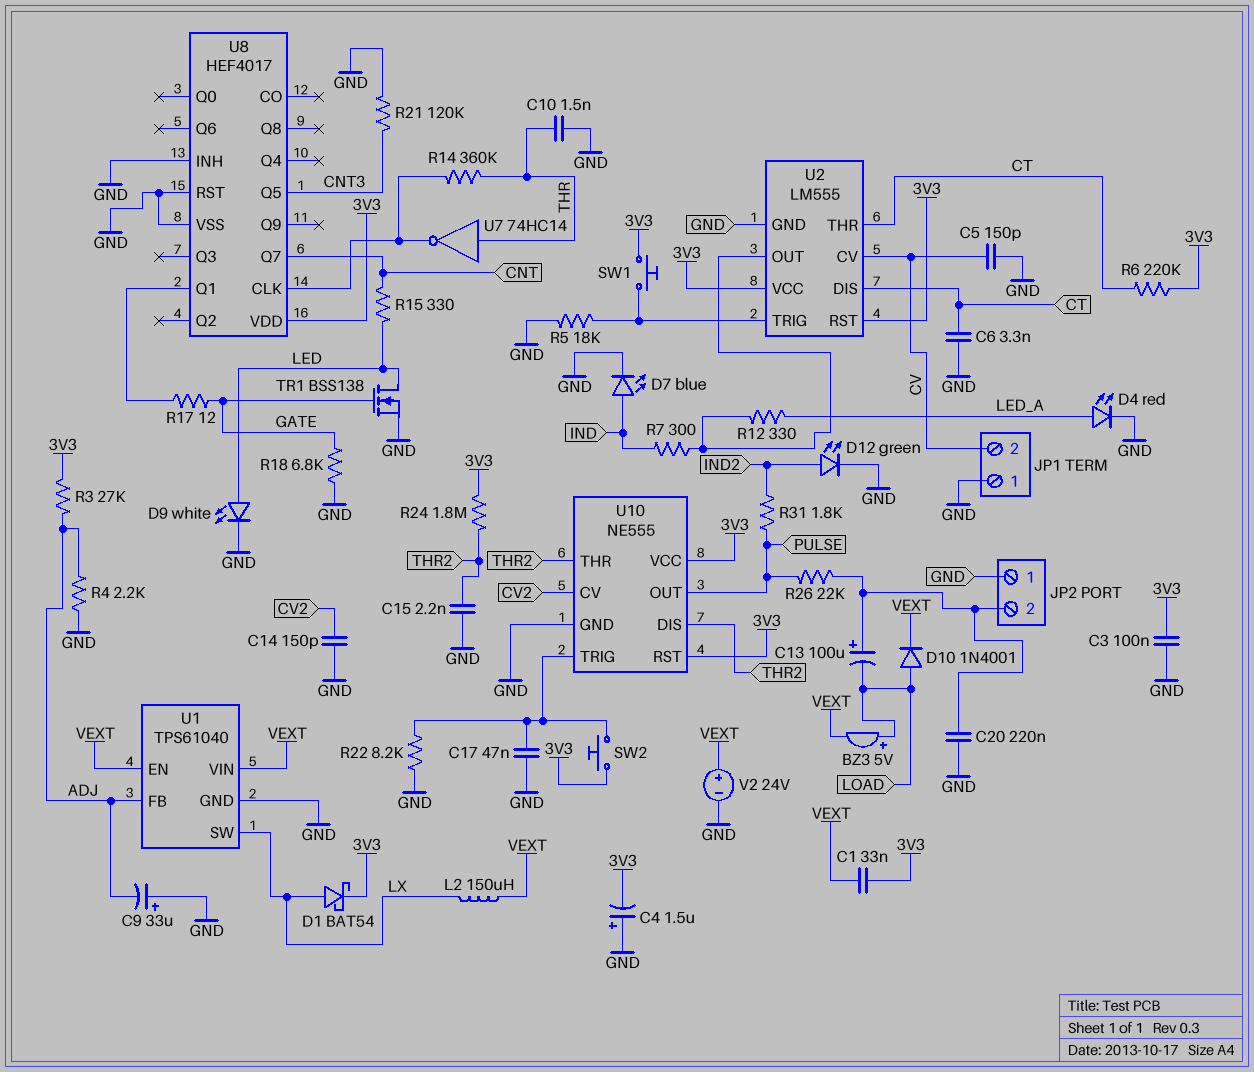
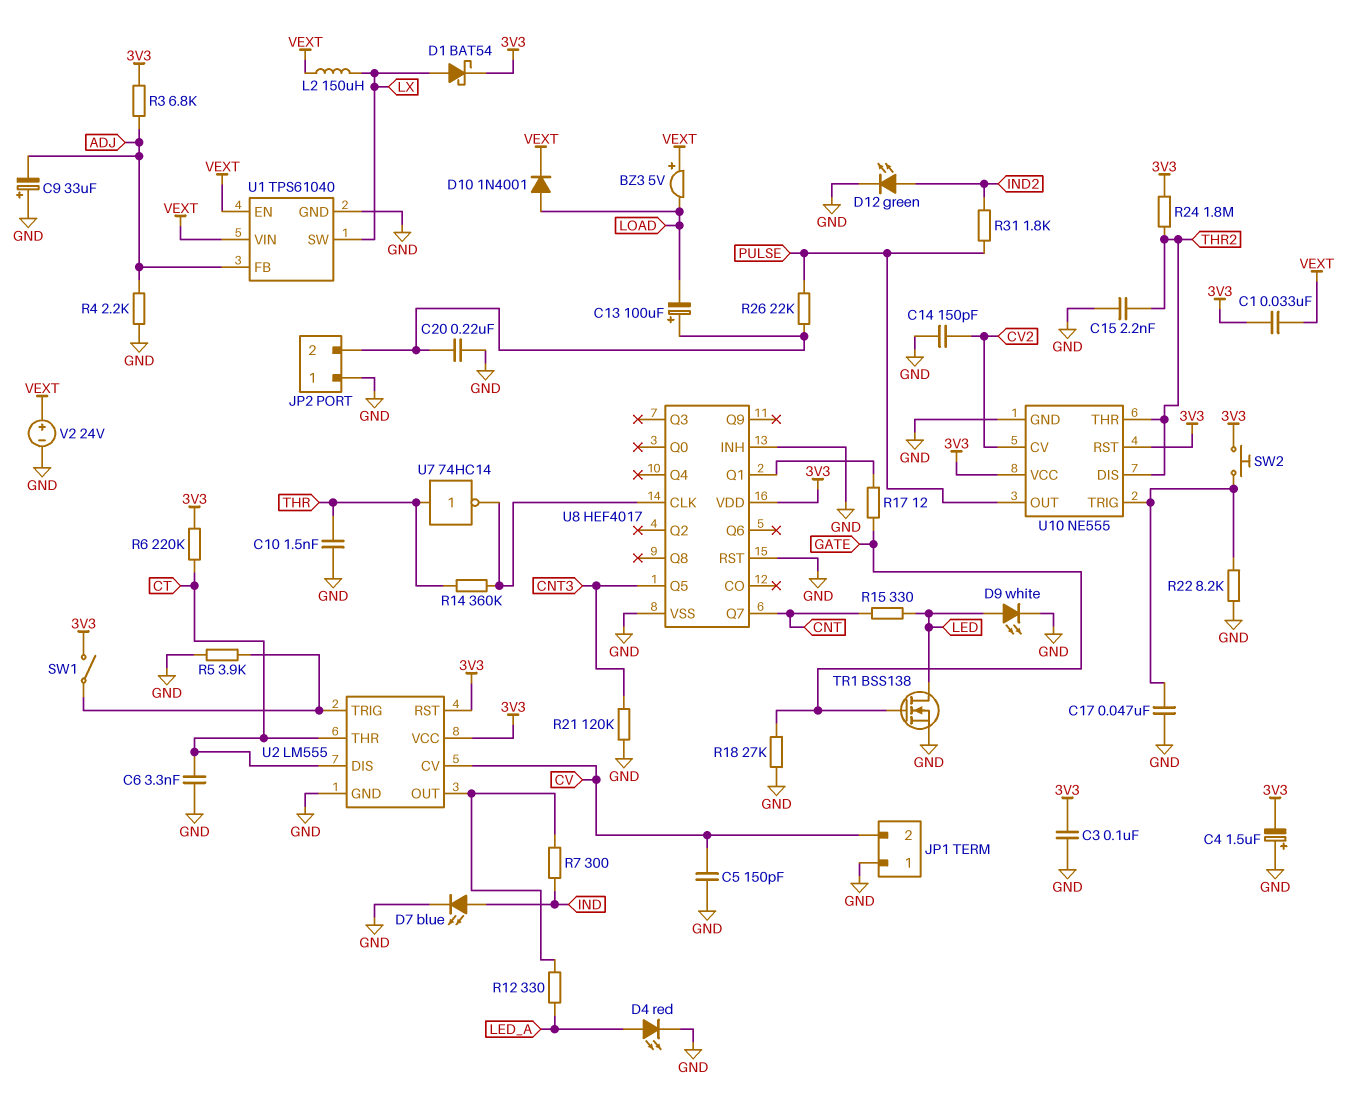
BZ3: buzzer 5V (plus LOAD, minus VEXT) -> buzzer 5V (plus VEXT, minus LOAD)
R3: 27k (3V3, ADJ) -> 6.8k (3V3, ADJ)
R5: 18k (GND, U2/TRIG) -> 3.9k (GND, U2/TRIG)
R18: 6.8k (GATE, GND) -> 27k (GATE, GND)
SW1: button (3V3, U2/TRIG) -> switch (3V3, U2/TRIG)

